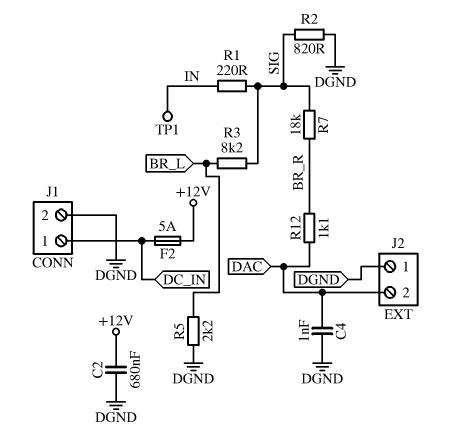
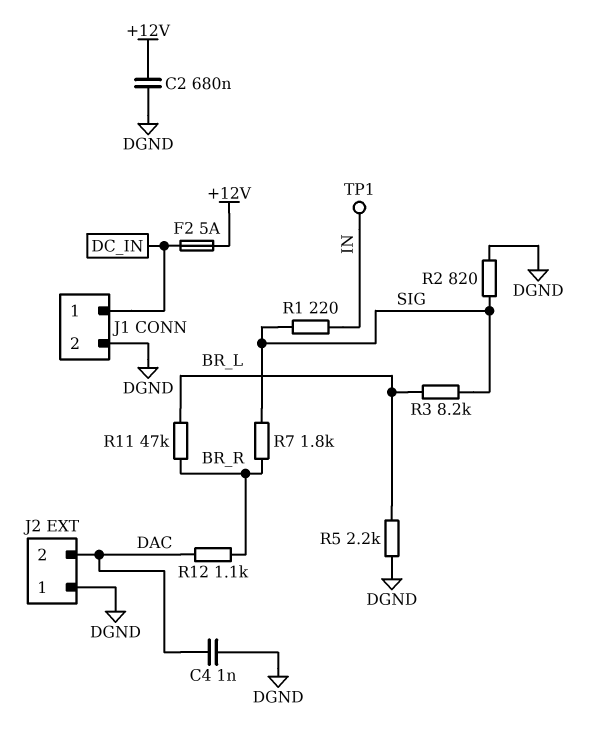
R7: 18k (BR_R, SIG) -> 1.8k (BR_R, SIG)
R11: none -> 47k (BR_L, BR_R)

